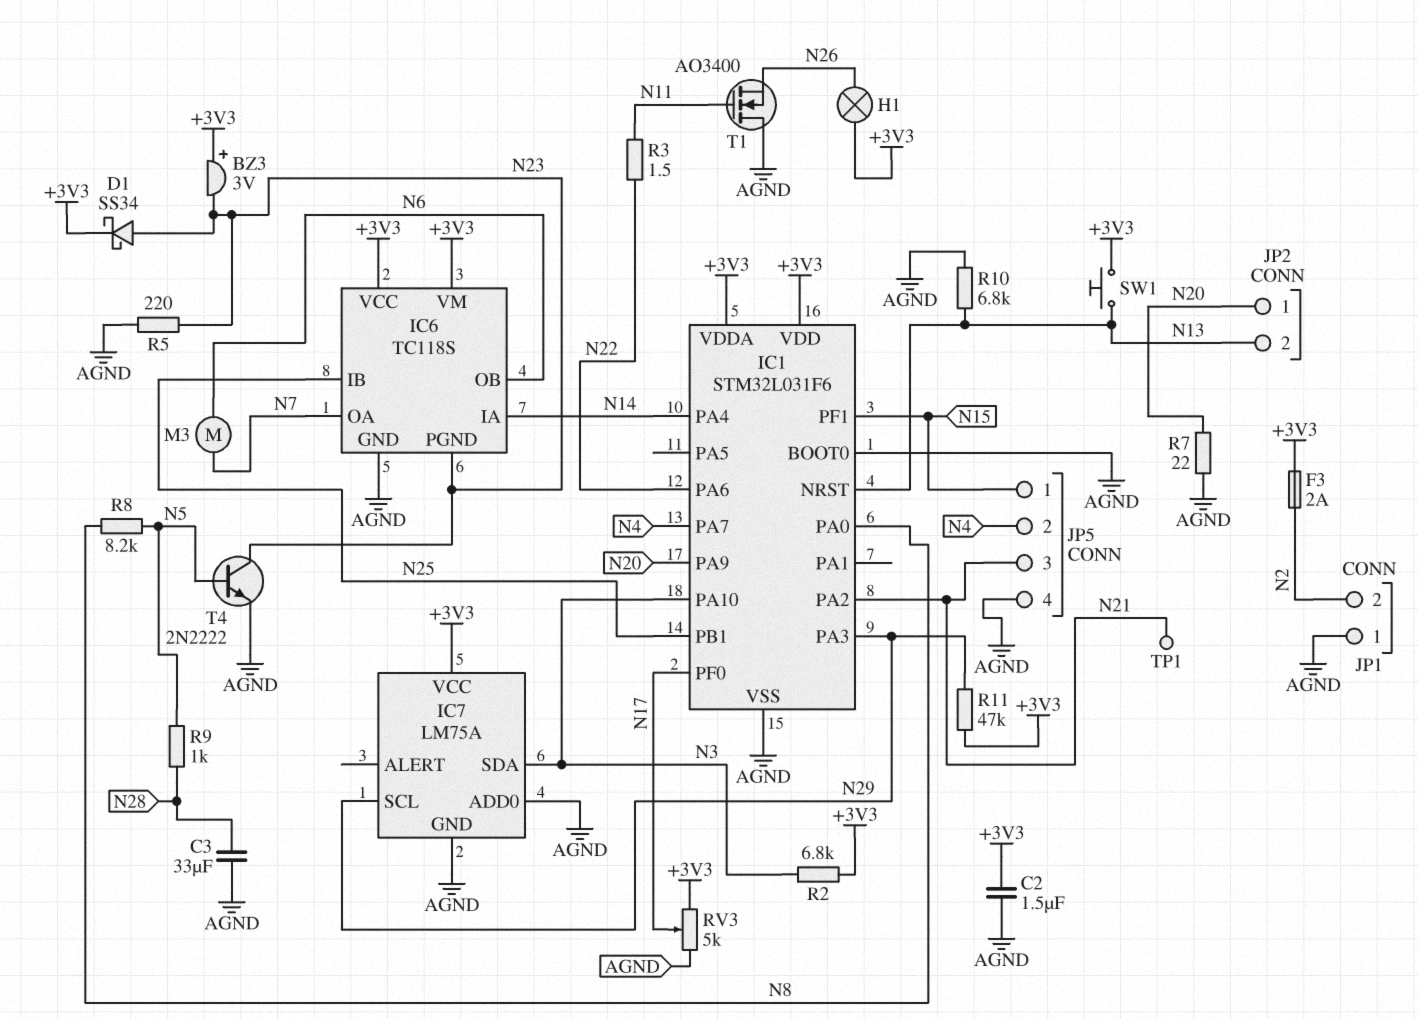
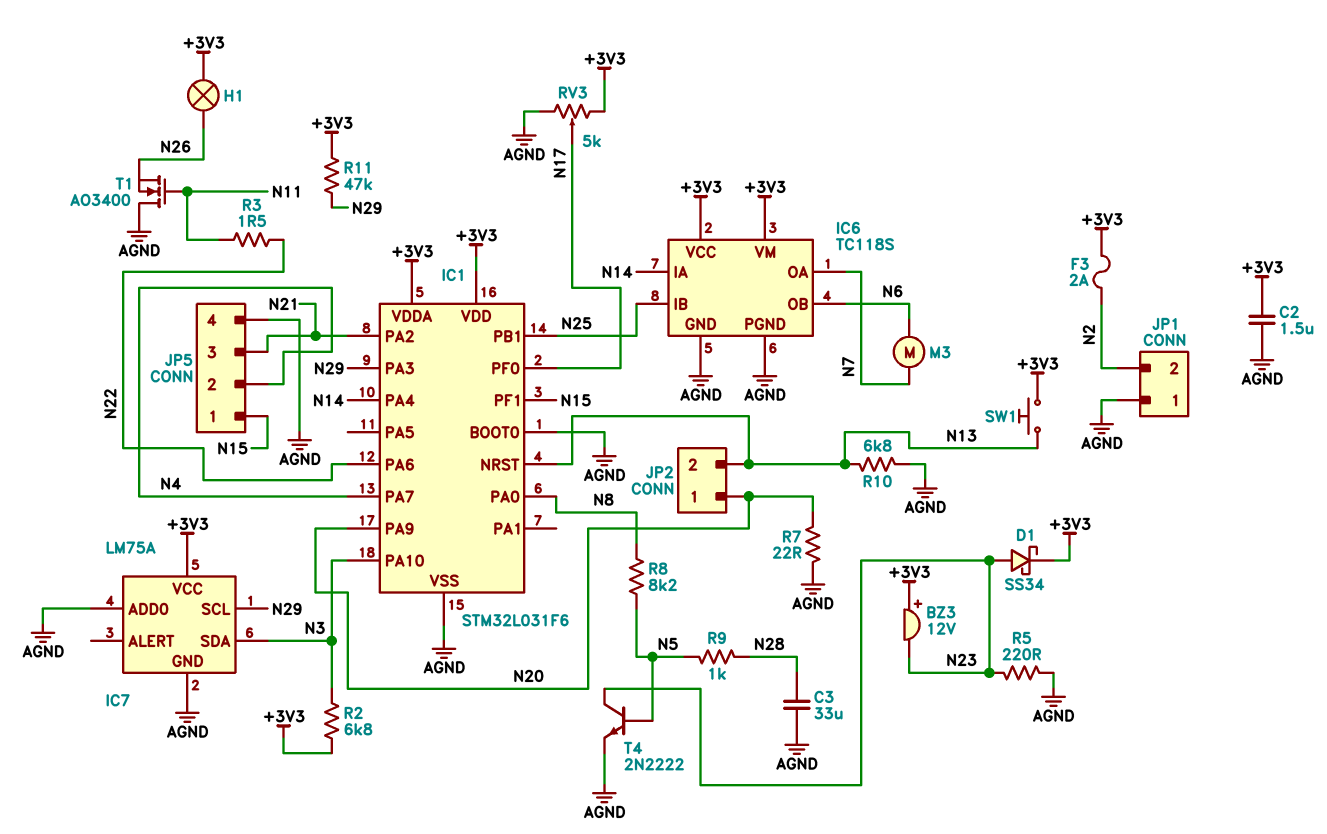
BZ3: buzzer 3V (plus +3V3, minus N23) -> buzzer 12V (plus +3V3, minus N23)
IC6 pin PGND: N23 -> AGND
TP1: test point (N21) -> none

